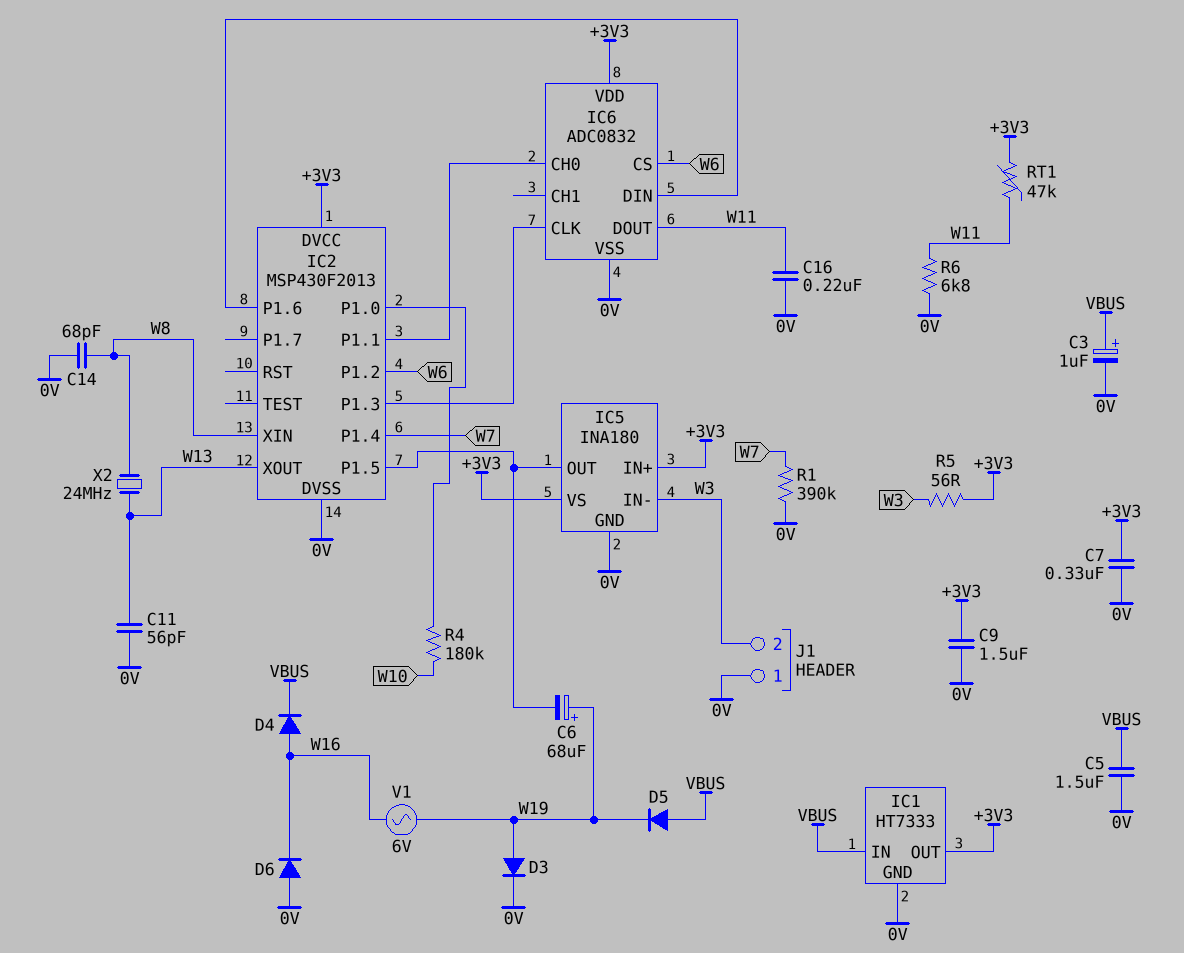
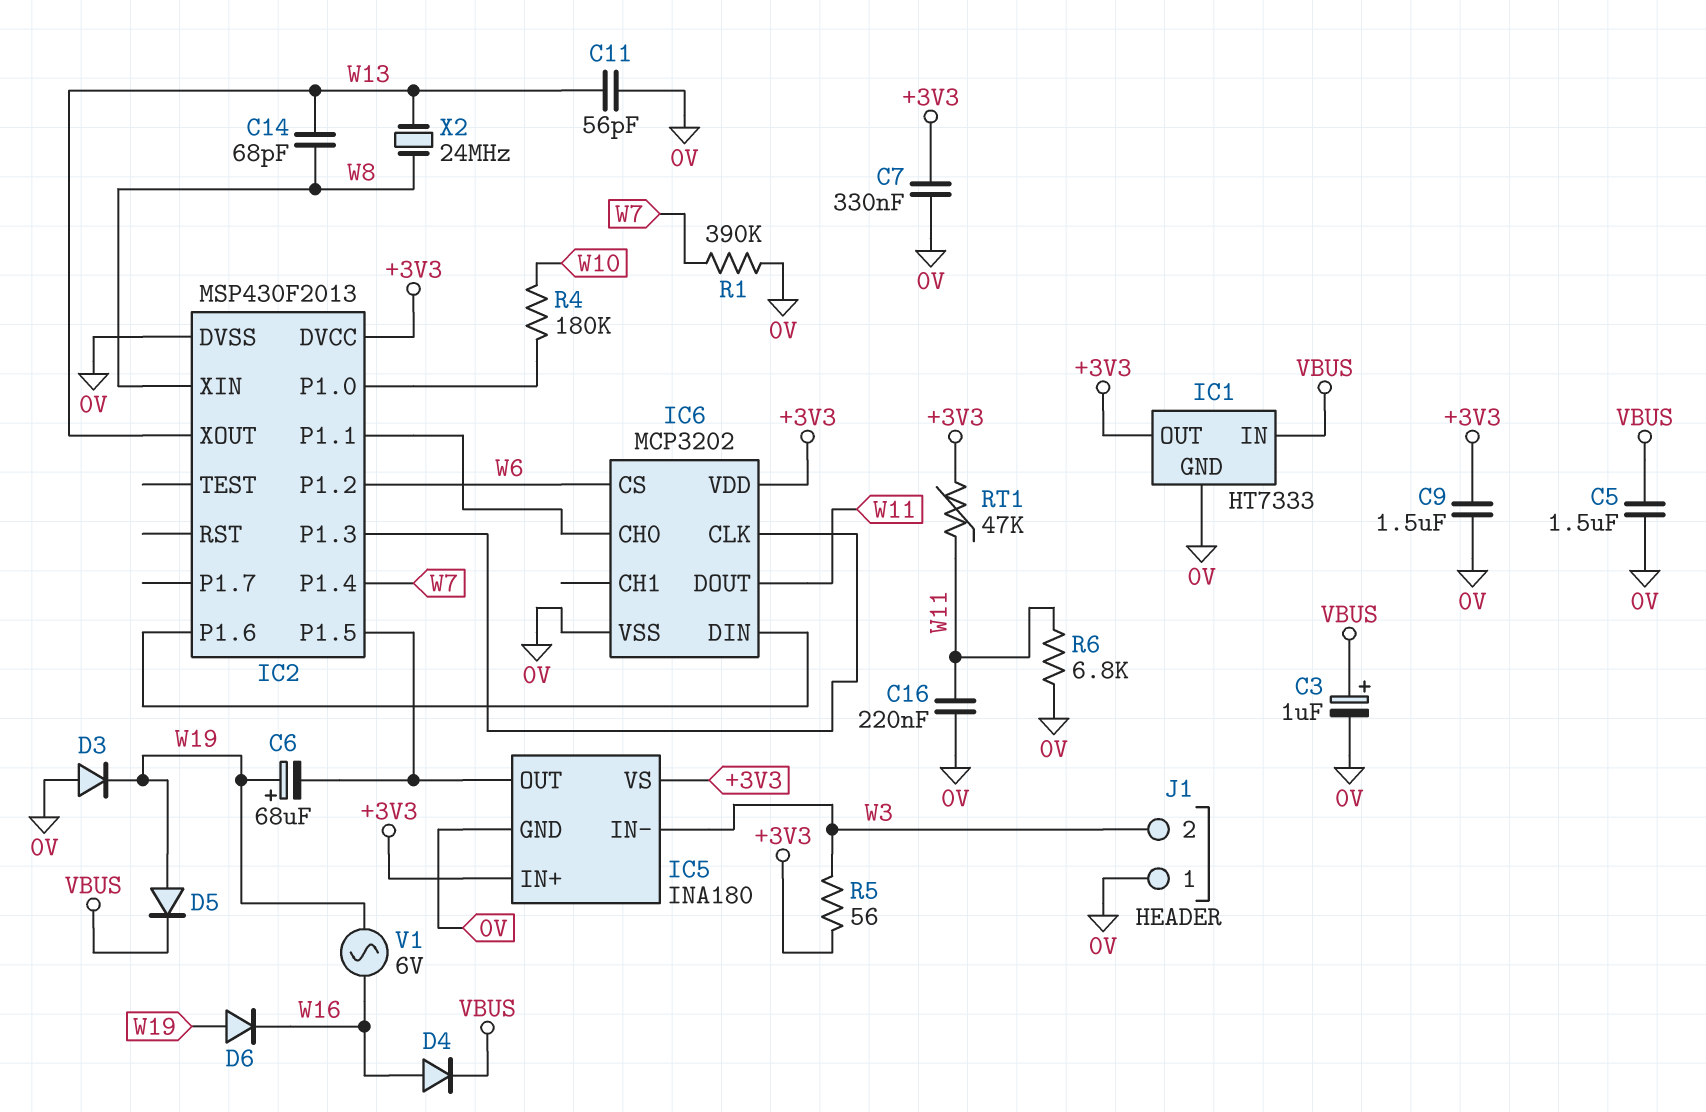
C14: 68pF (0V, W8) -> 68pF (W8, W13)
D3: diode (A W19, K 0V) -> diode (A 0V, K W19)
D5: diode (A VBUS, K W19) -> diode (A W19, K VBUS)
D6: diode (A 0V, K W16) -> diode (A W19, K W16)
IC6: ADC0832 -> MCP3202

